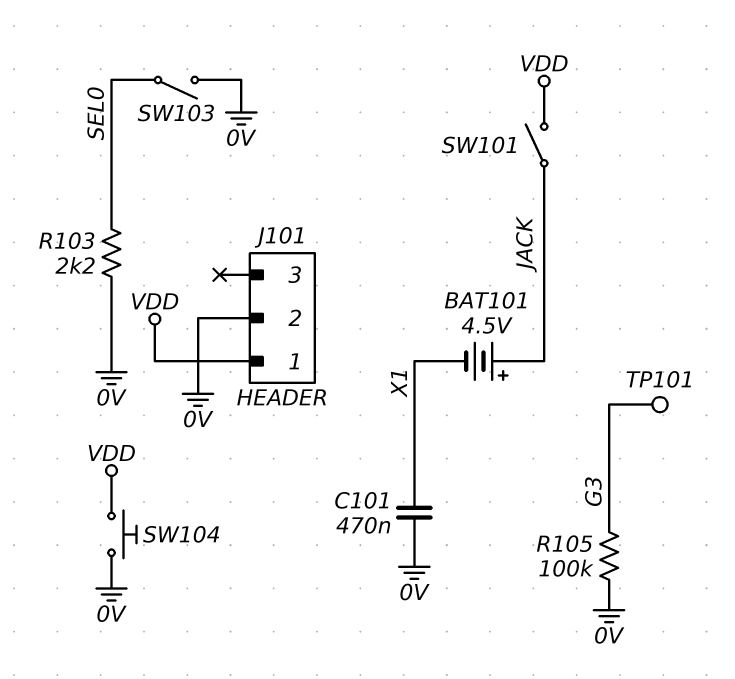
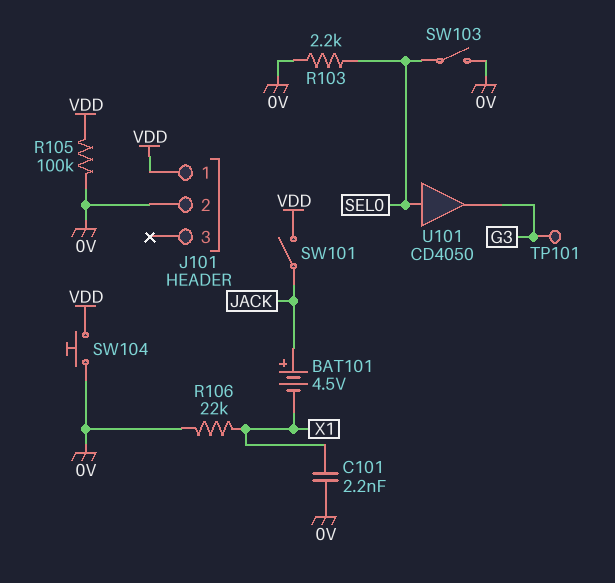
C101: 470nF (0V, X1) -> 2.2nF (0V, X1)
R105: 100k (0V, G3) -> 100k (0V, VDD)
R106: none -> 22k (0V, X1)
U101: none -> buffer CD4050 (in SEL0, out G3)

